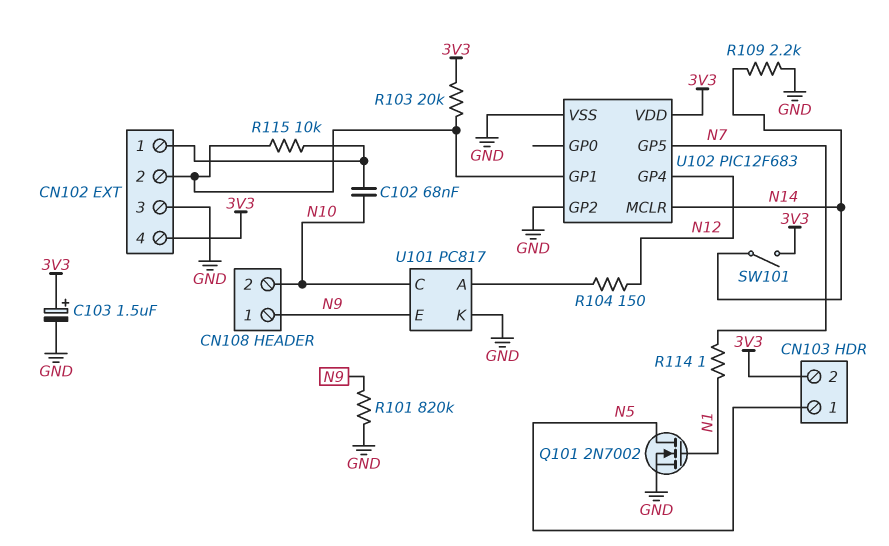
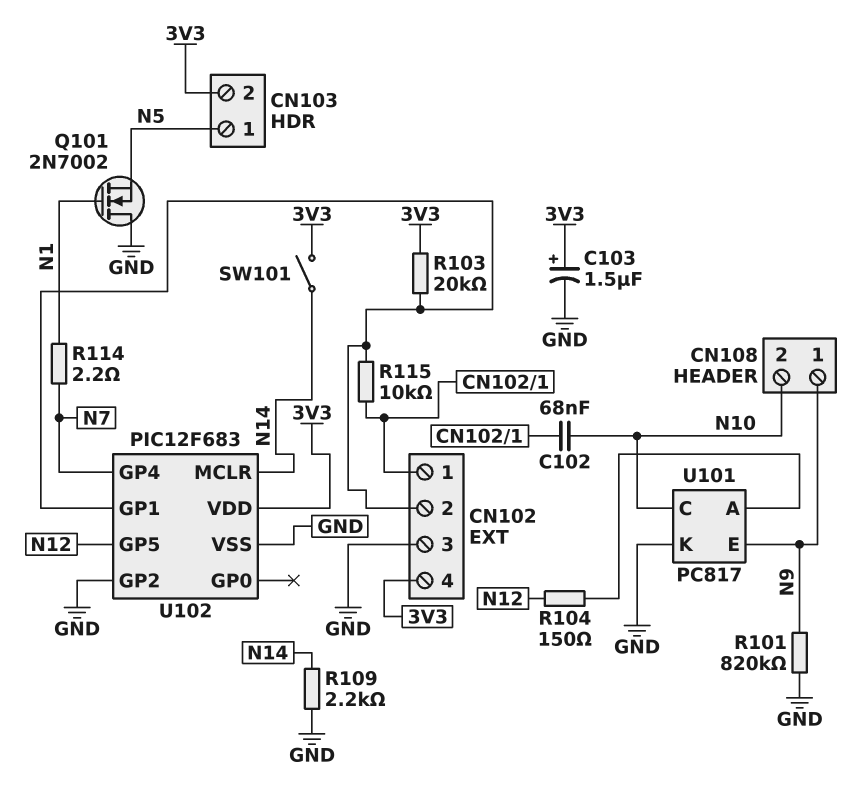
Q101: NMOS 2N7002 (G N1, D N5, S GND) -> NMOS 2N7002 (G N1, D GND, S N5)
R114: 1 (N1, N7) -> 2.2 (N1, N7)
U102 pin GP4: N12 -> N7
U102 pin GP5: N7 -> N12

